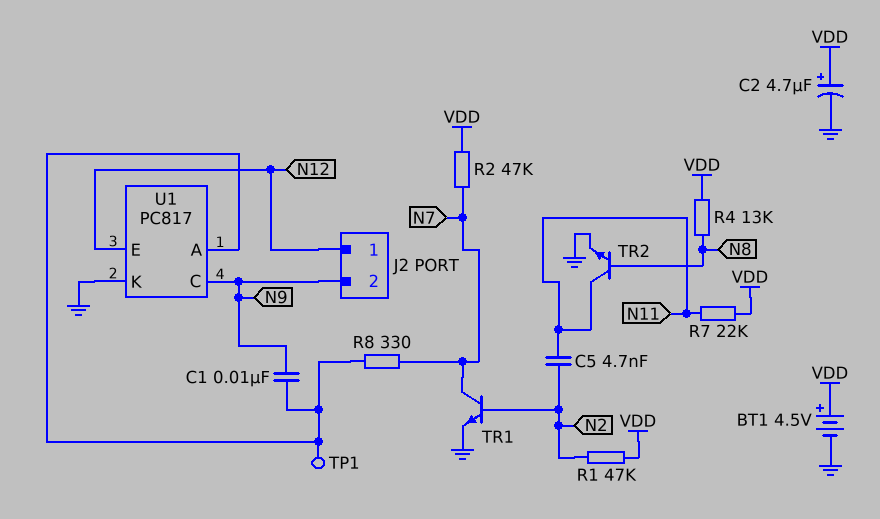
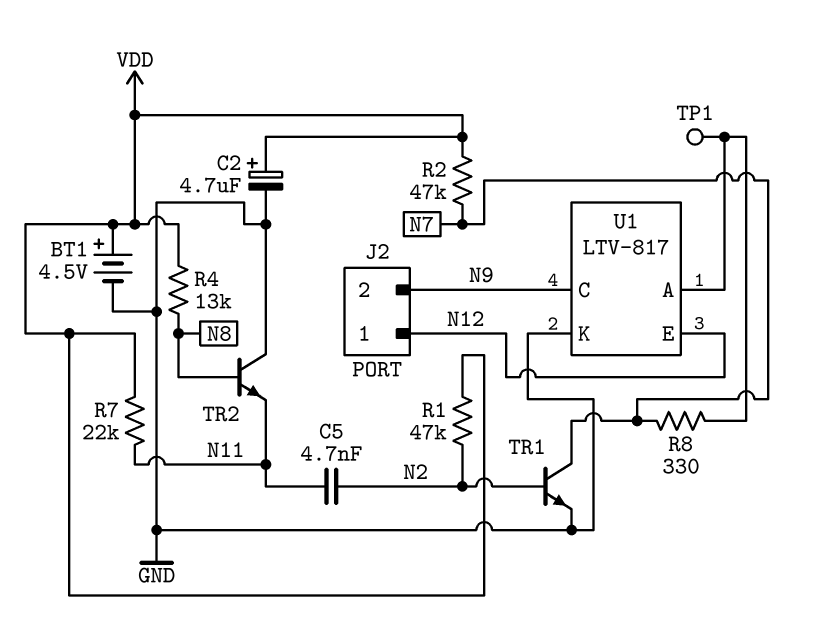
C1: 10nF (N9, U1/A) -> none
TR2: NPN (B N8, C N11, E GND) -> NPN (B N8, C GND, E N11)
U1: PC817 -> LTV-817

